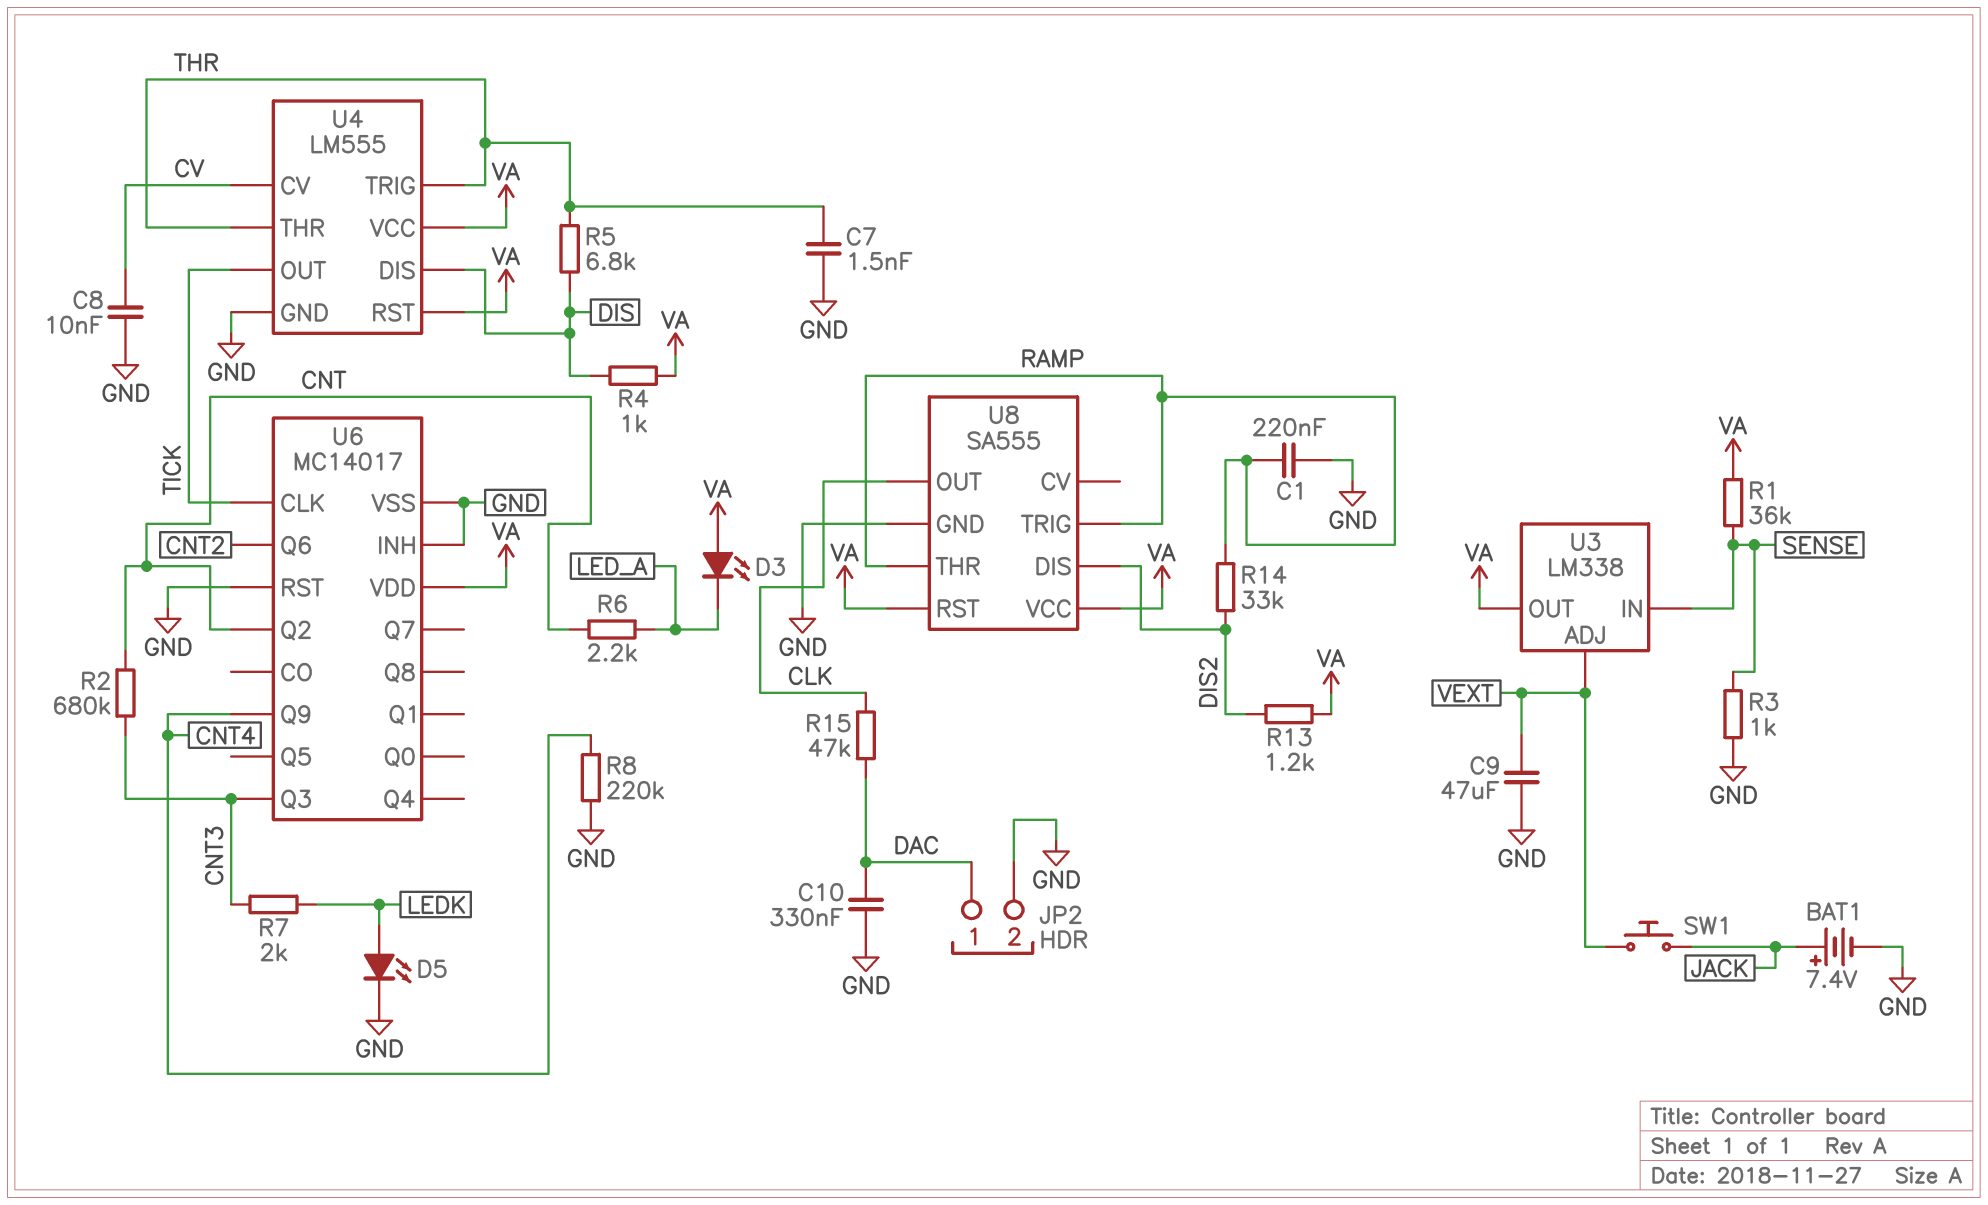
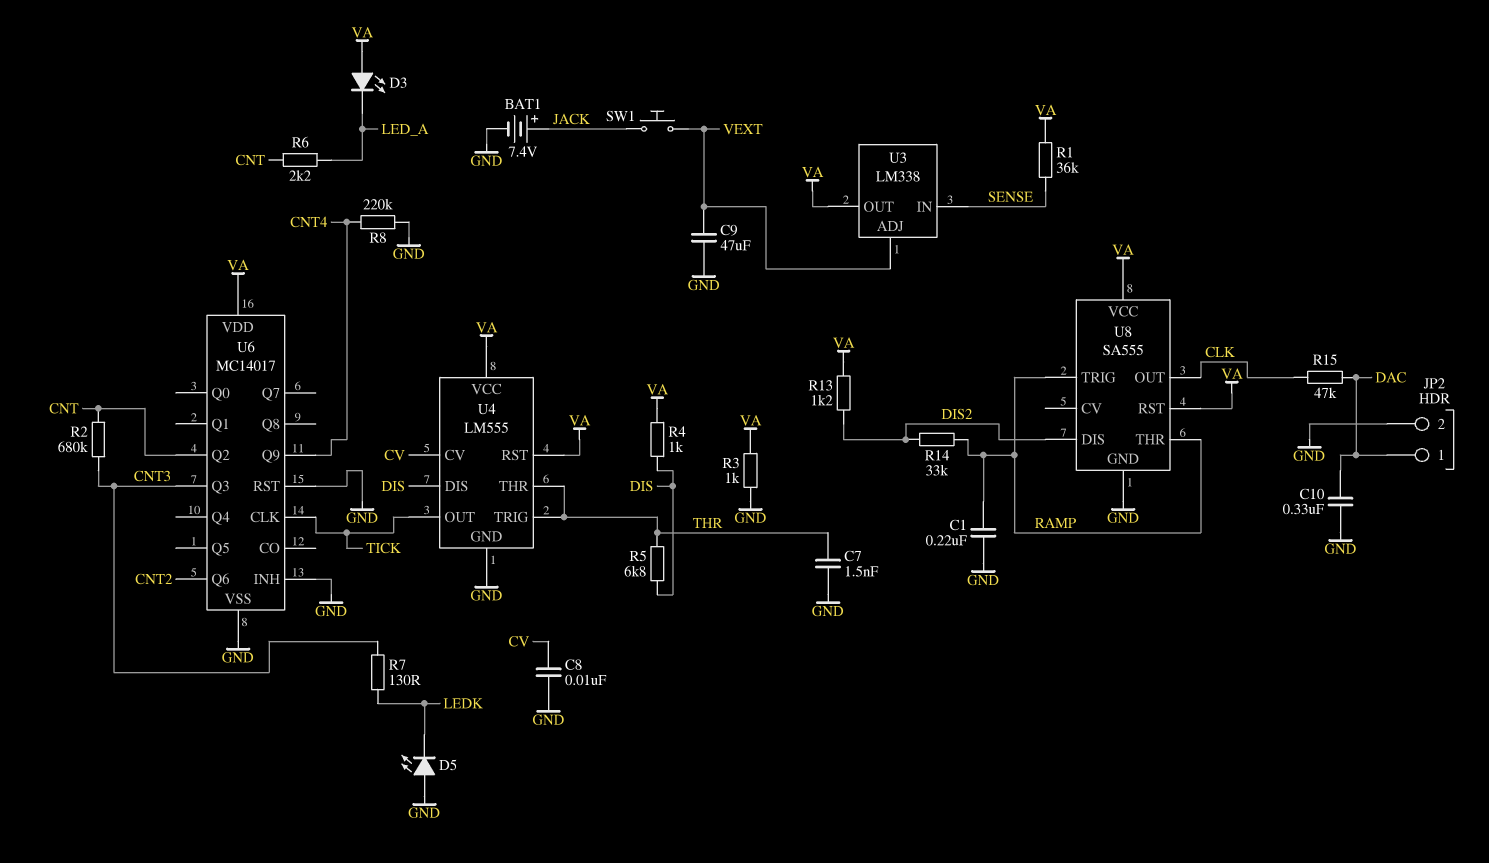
D5: LED (A LEDK, K GND) -> LED (A GND, K LEDK)
R3: 1k (GND, SENSE) -> 1k (GND, VA)
R7: 2k (CNT3, LEDK) -> 130 (CNT3, LEDK)

